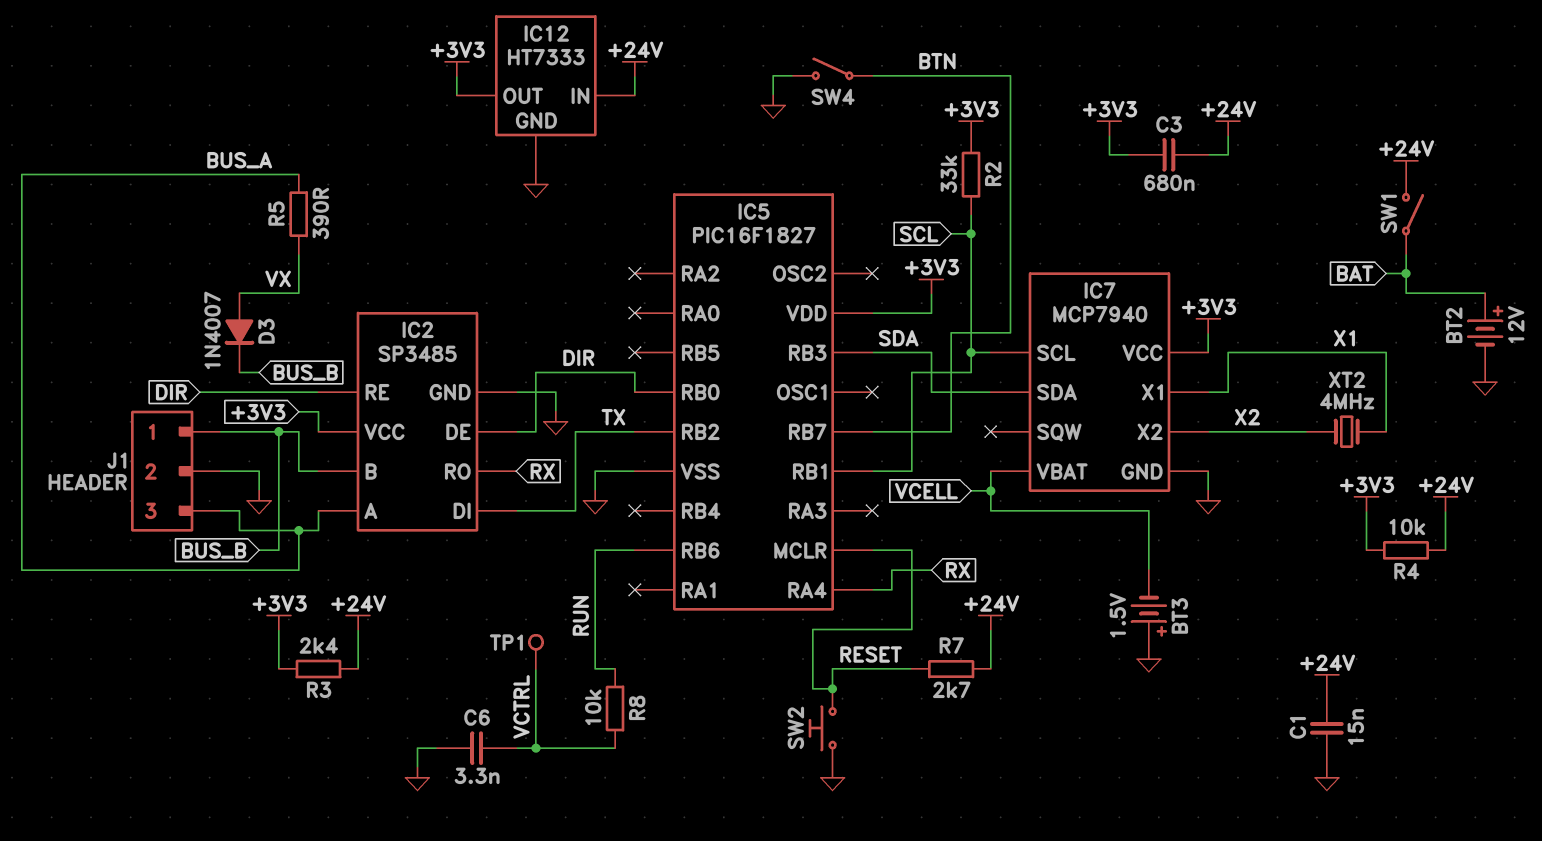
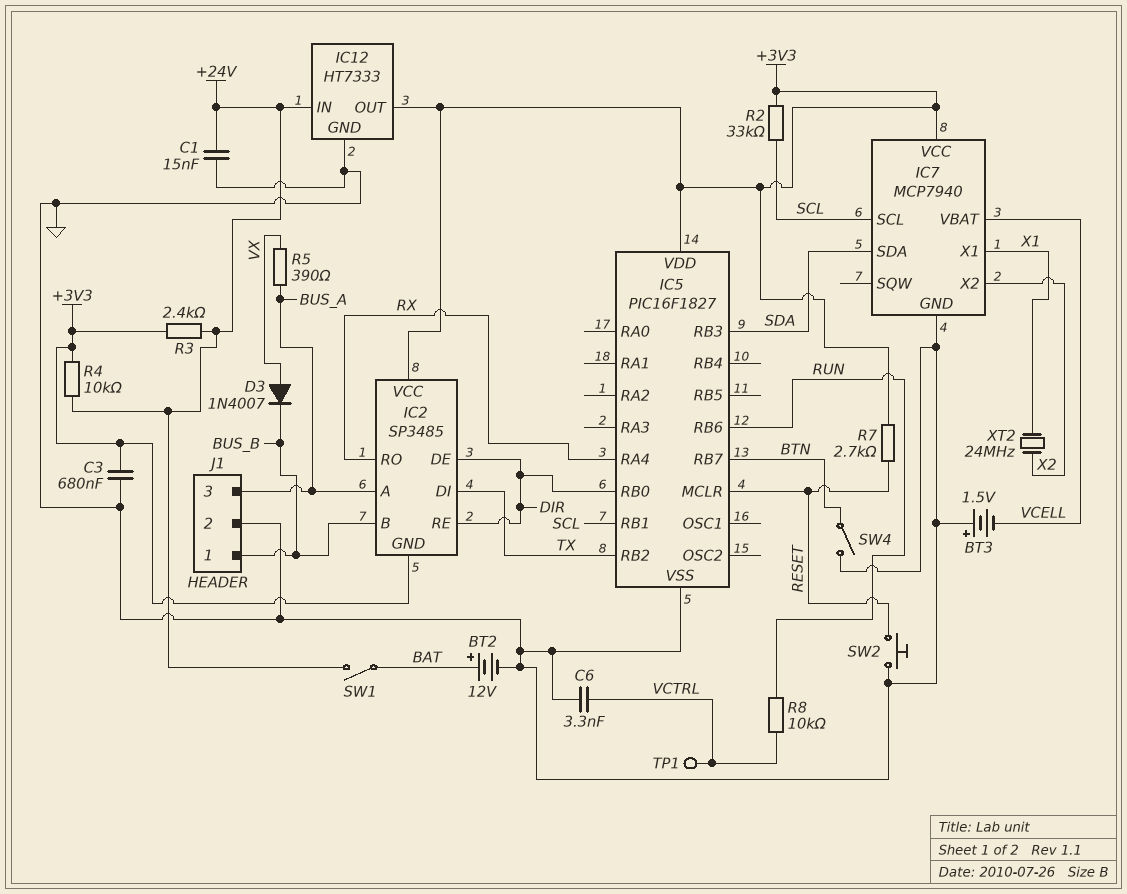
C3: 680nF (+3V3, +24V) -> 680nF (+3V3, GND)
IC2 pin GND: GND -> +3V3
R7: 2.7k (+24V, RESET) -> 2.7k (+3V3, RESET)
XT2: 4MHz (X1, X2) -> 24MHz (X1, X2)

